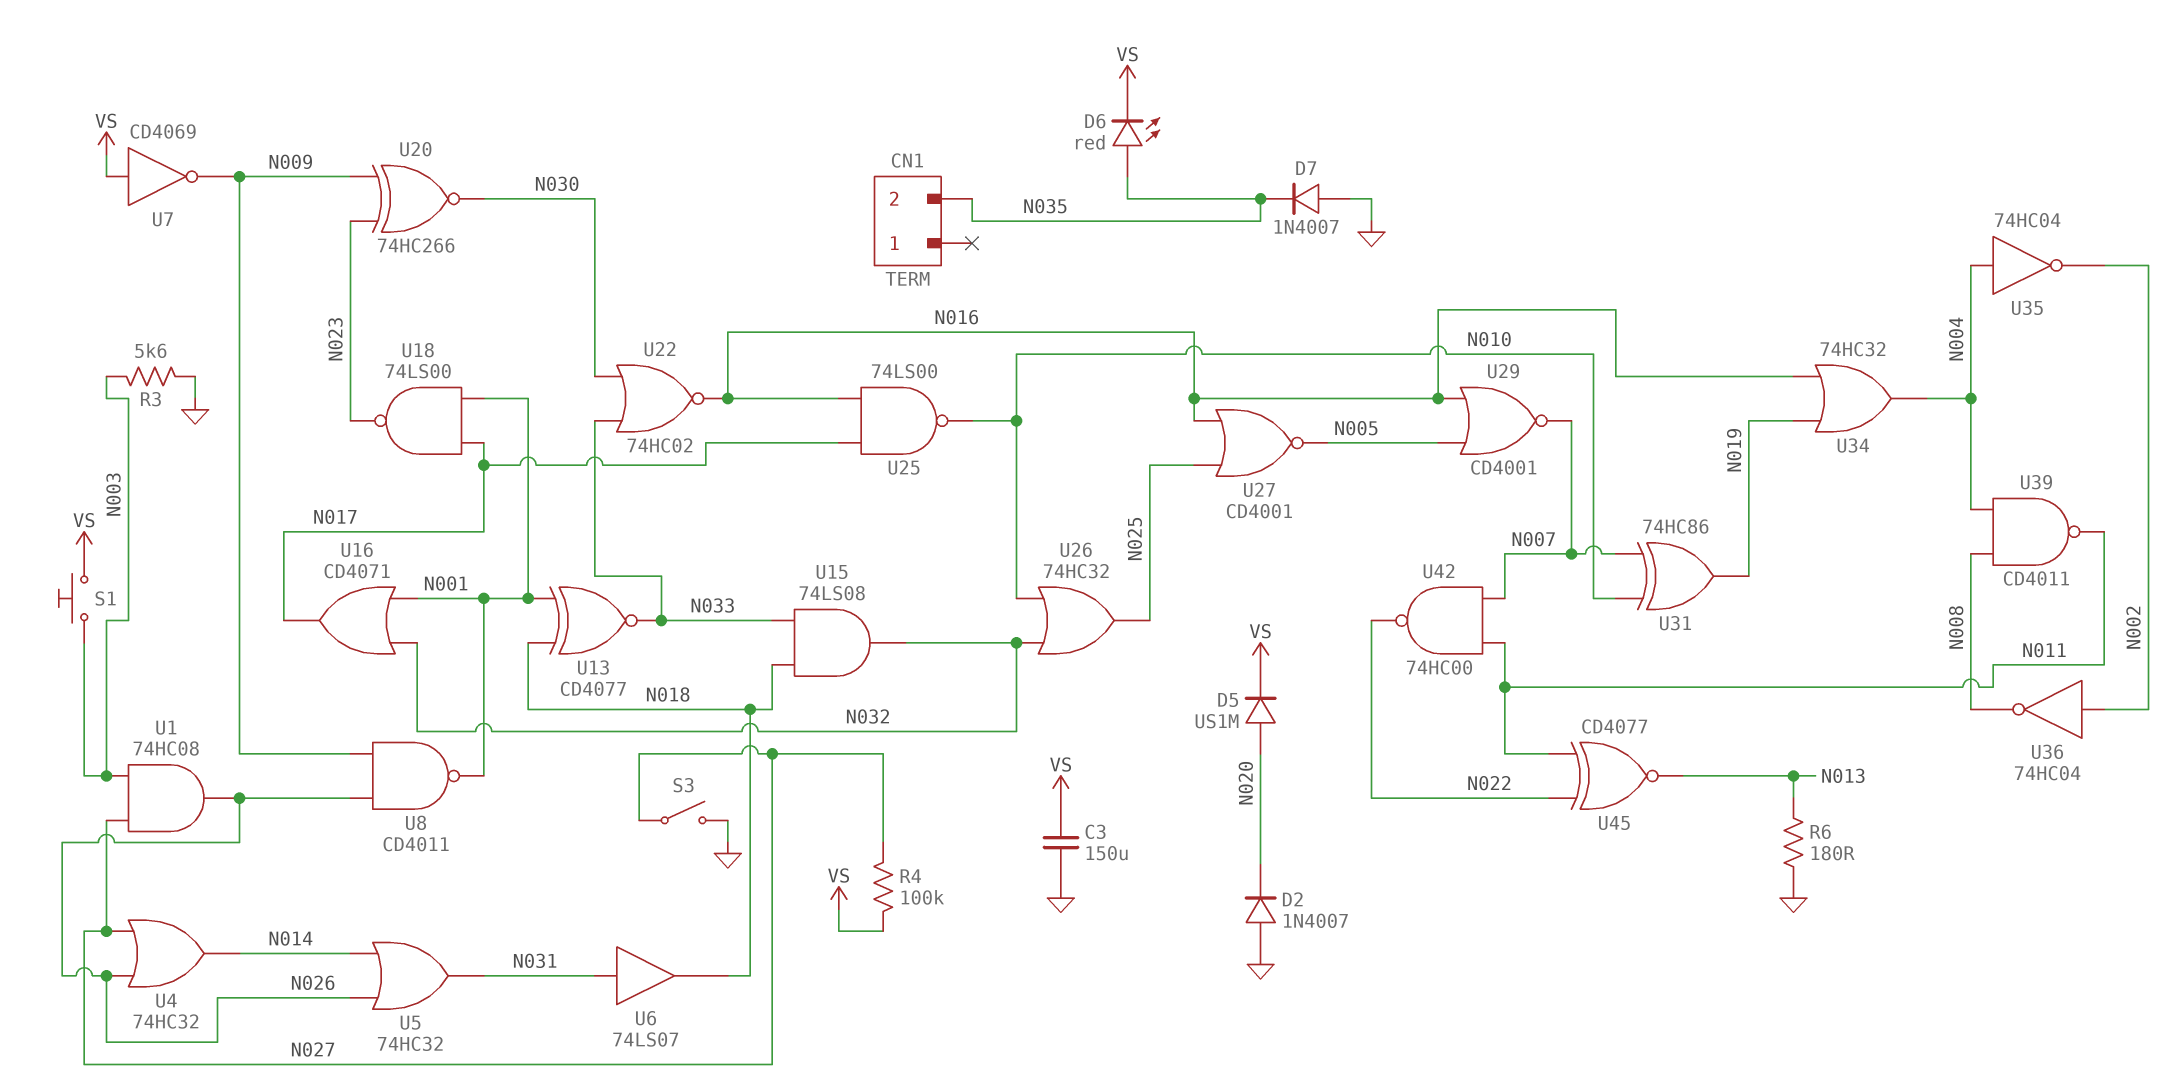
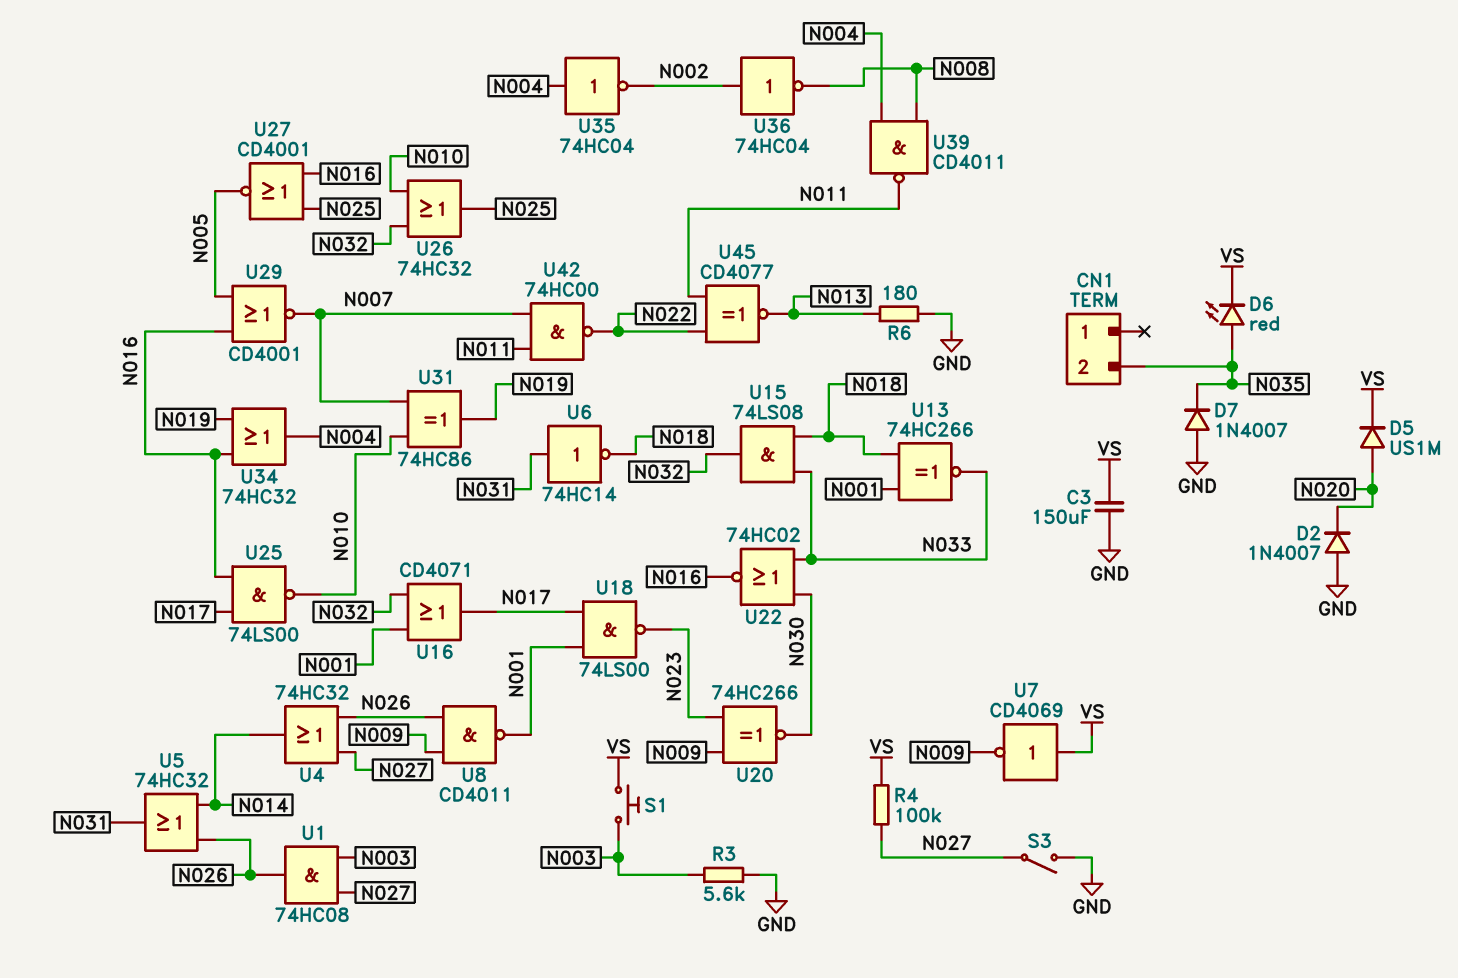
U6: buffer 74LS07 (in N031, out N018) -> NOT 74HC14 (in N031, out N018)
U13: XNOR CD4077 (in N001, in N018, out N033) -> XNOR 74HC266 (in N001, in N018, out N033)

